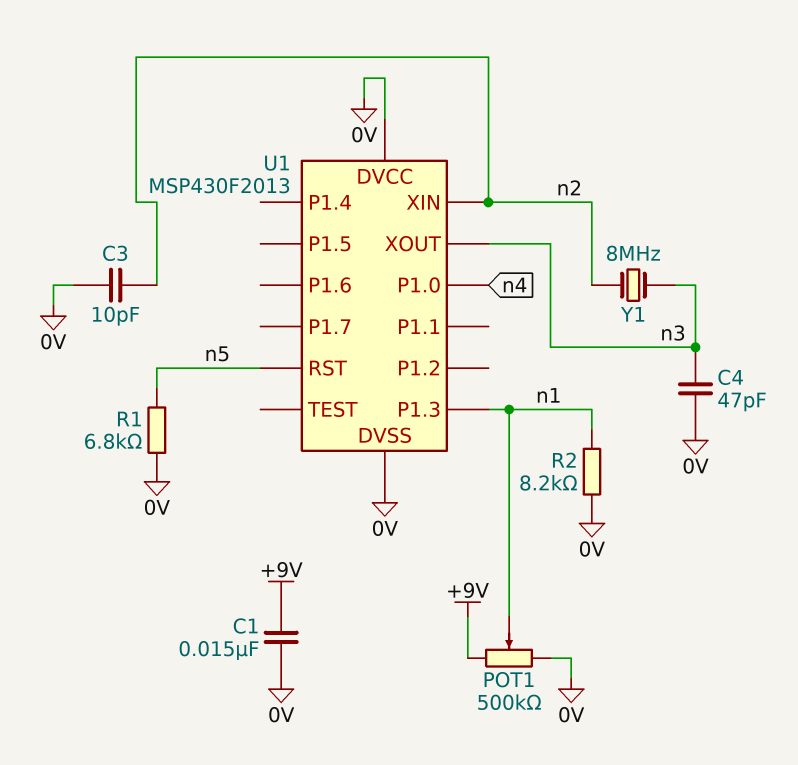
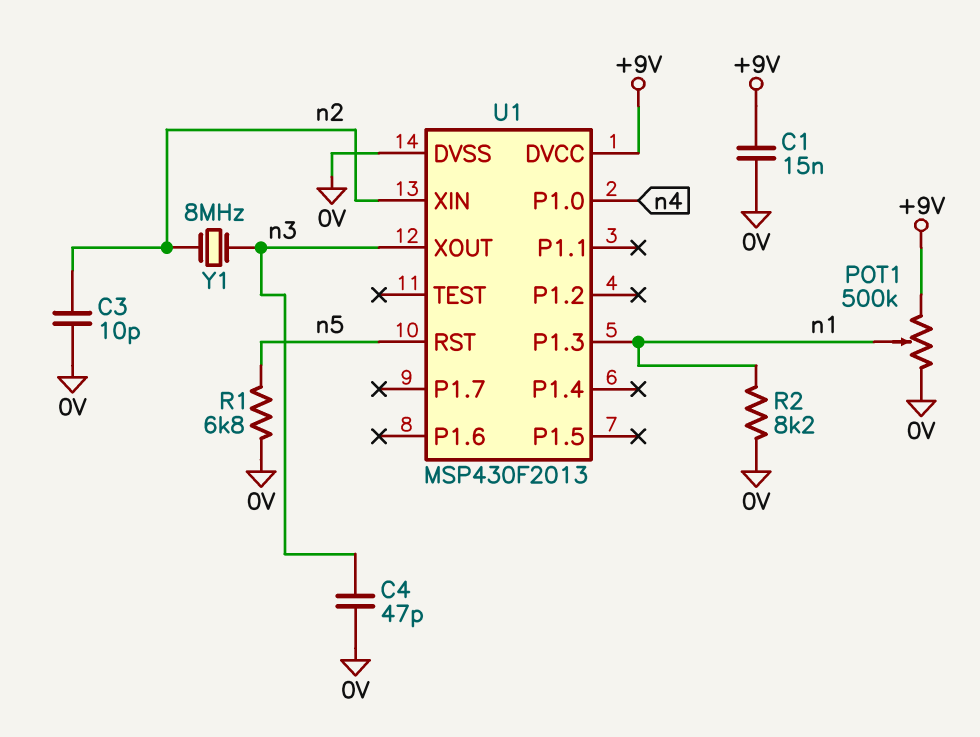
U1 pin DVCC: 0V -> +9V

